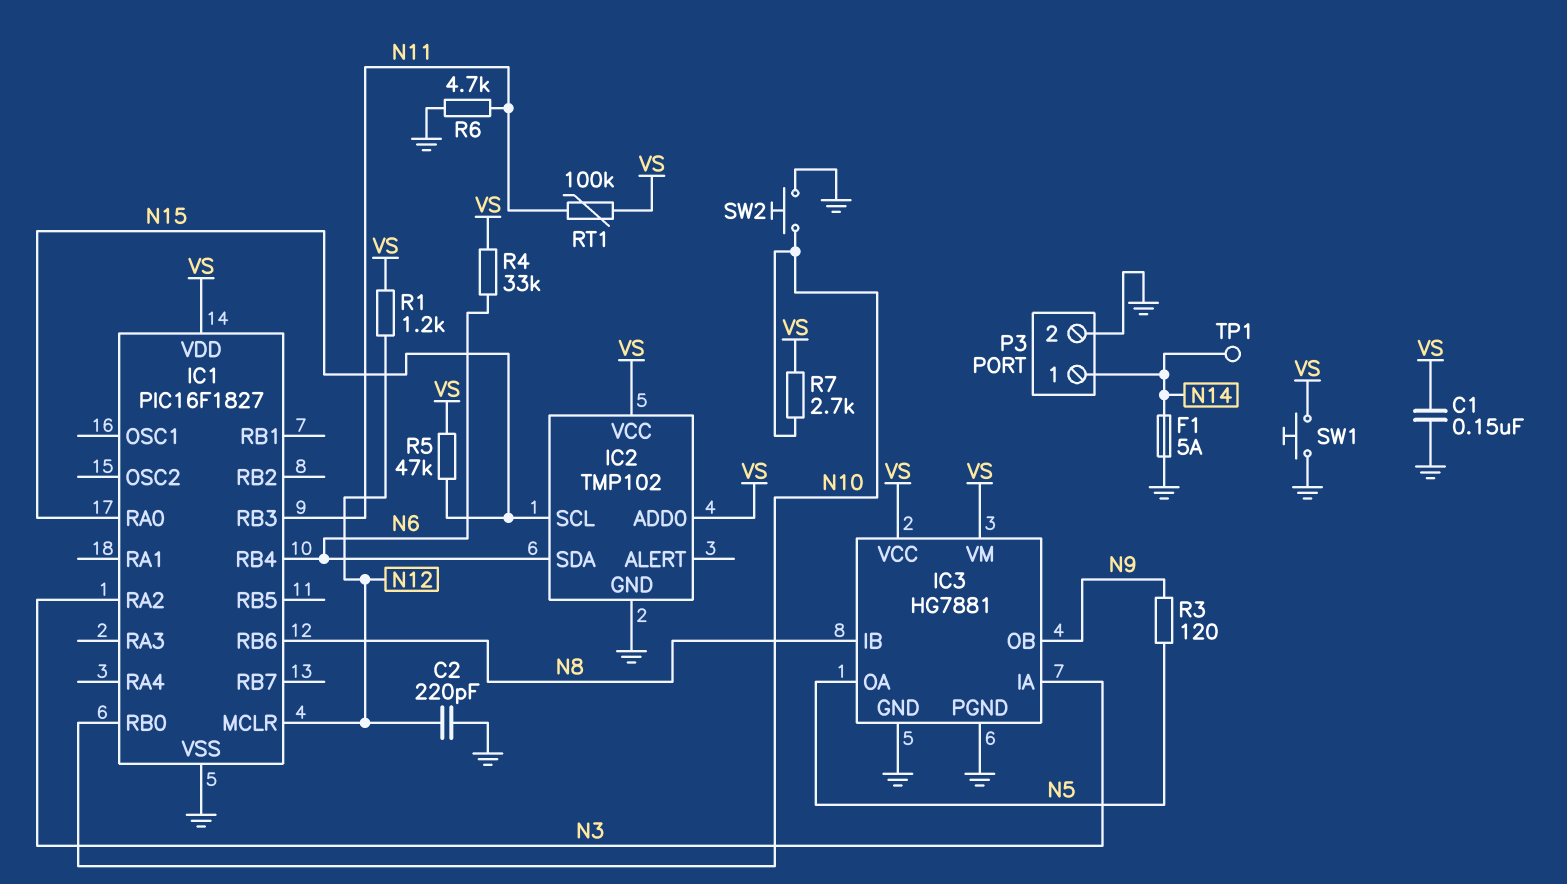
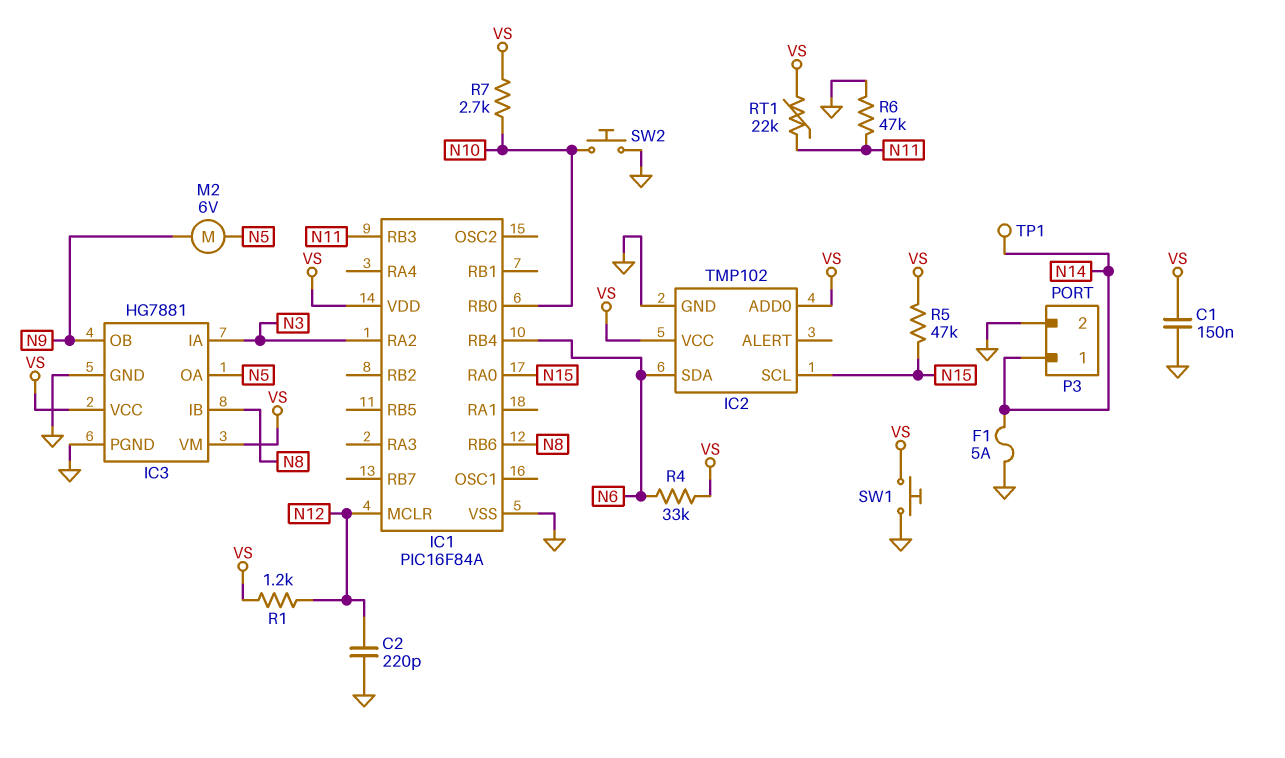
IC1: PIC16F1827 -> PIC16F84A
M2: none -> motor 6V (N5, N9)
R3: 120 (N5, N9) -> none
R6: 4.7k (GND, N11) -> 47k (GND, N11)
RT1: 100k (N11, VS) -> 22k (N11, VS)

